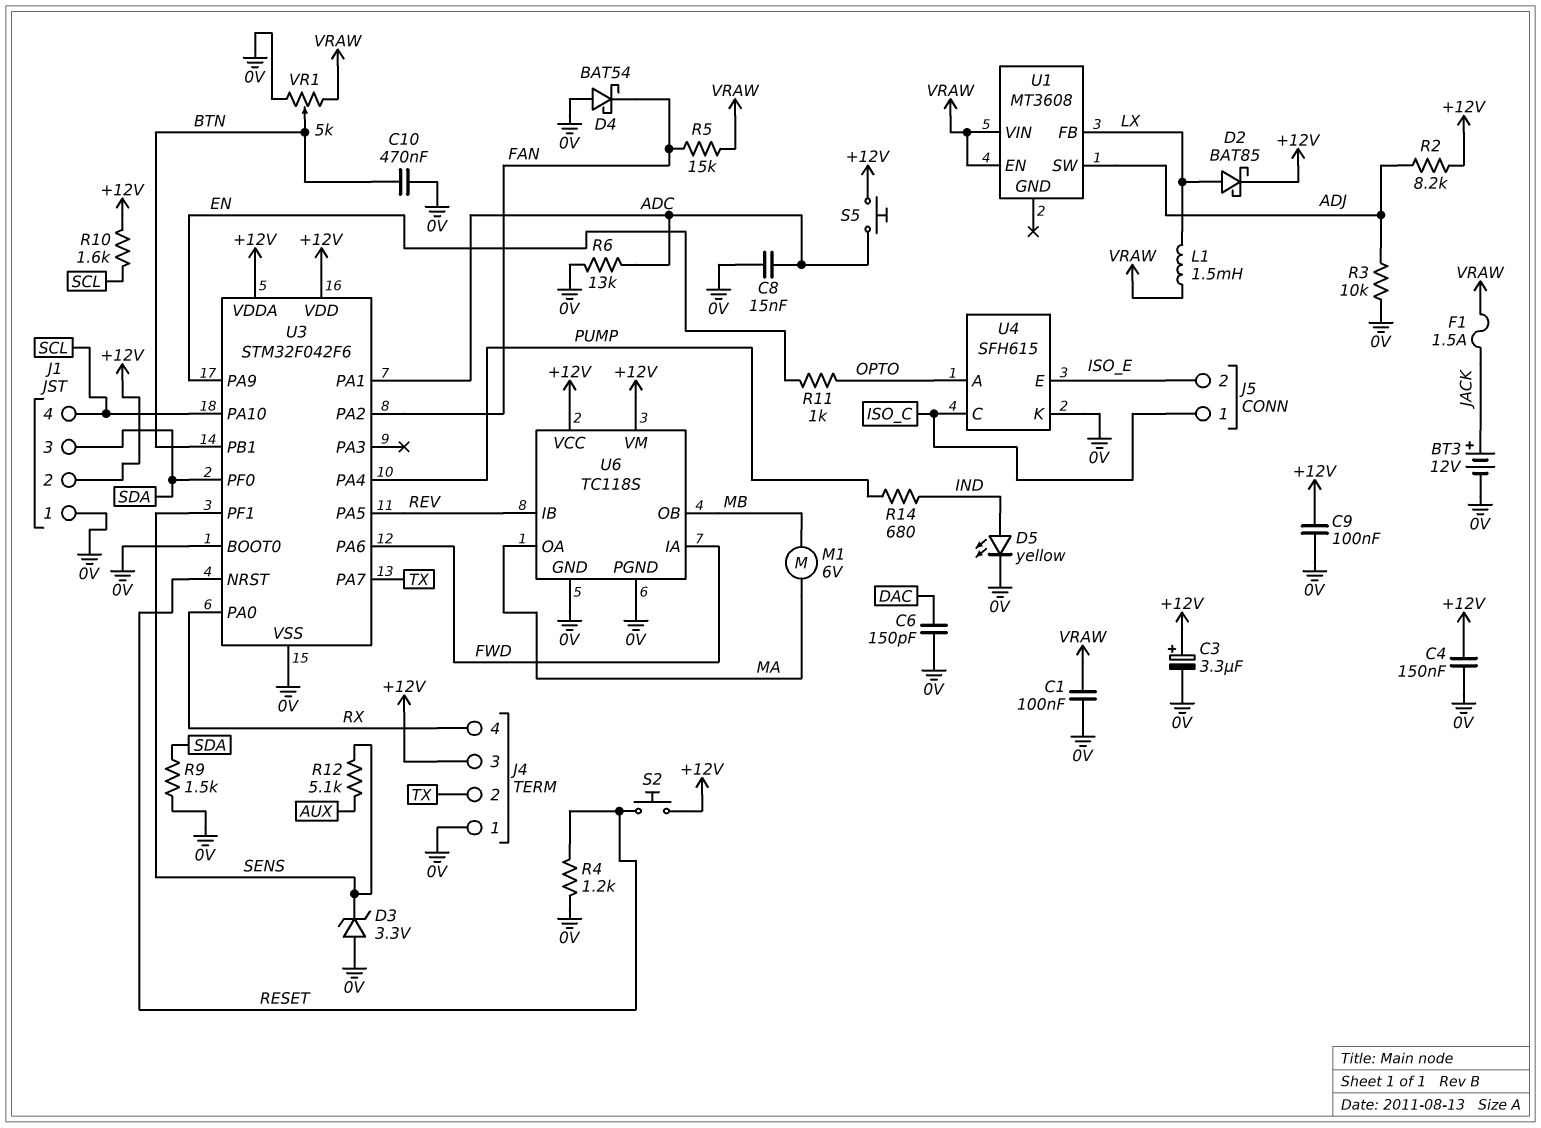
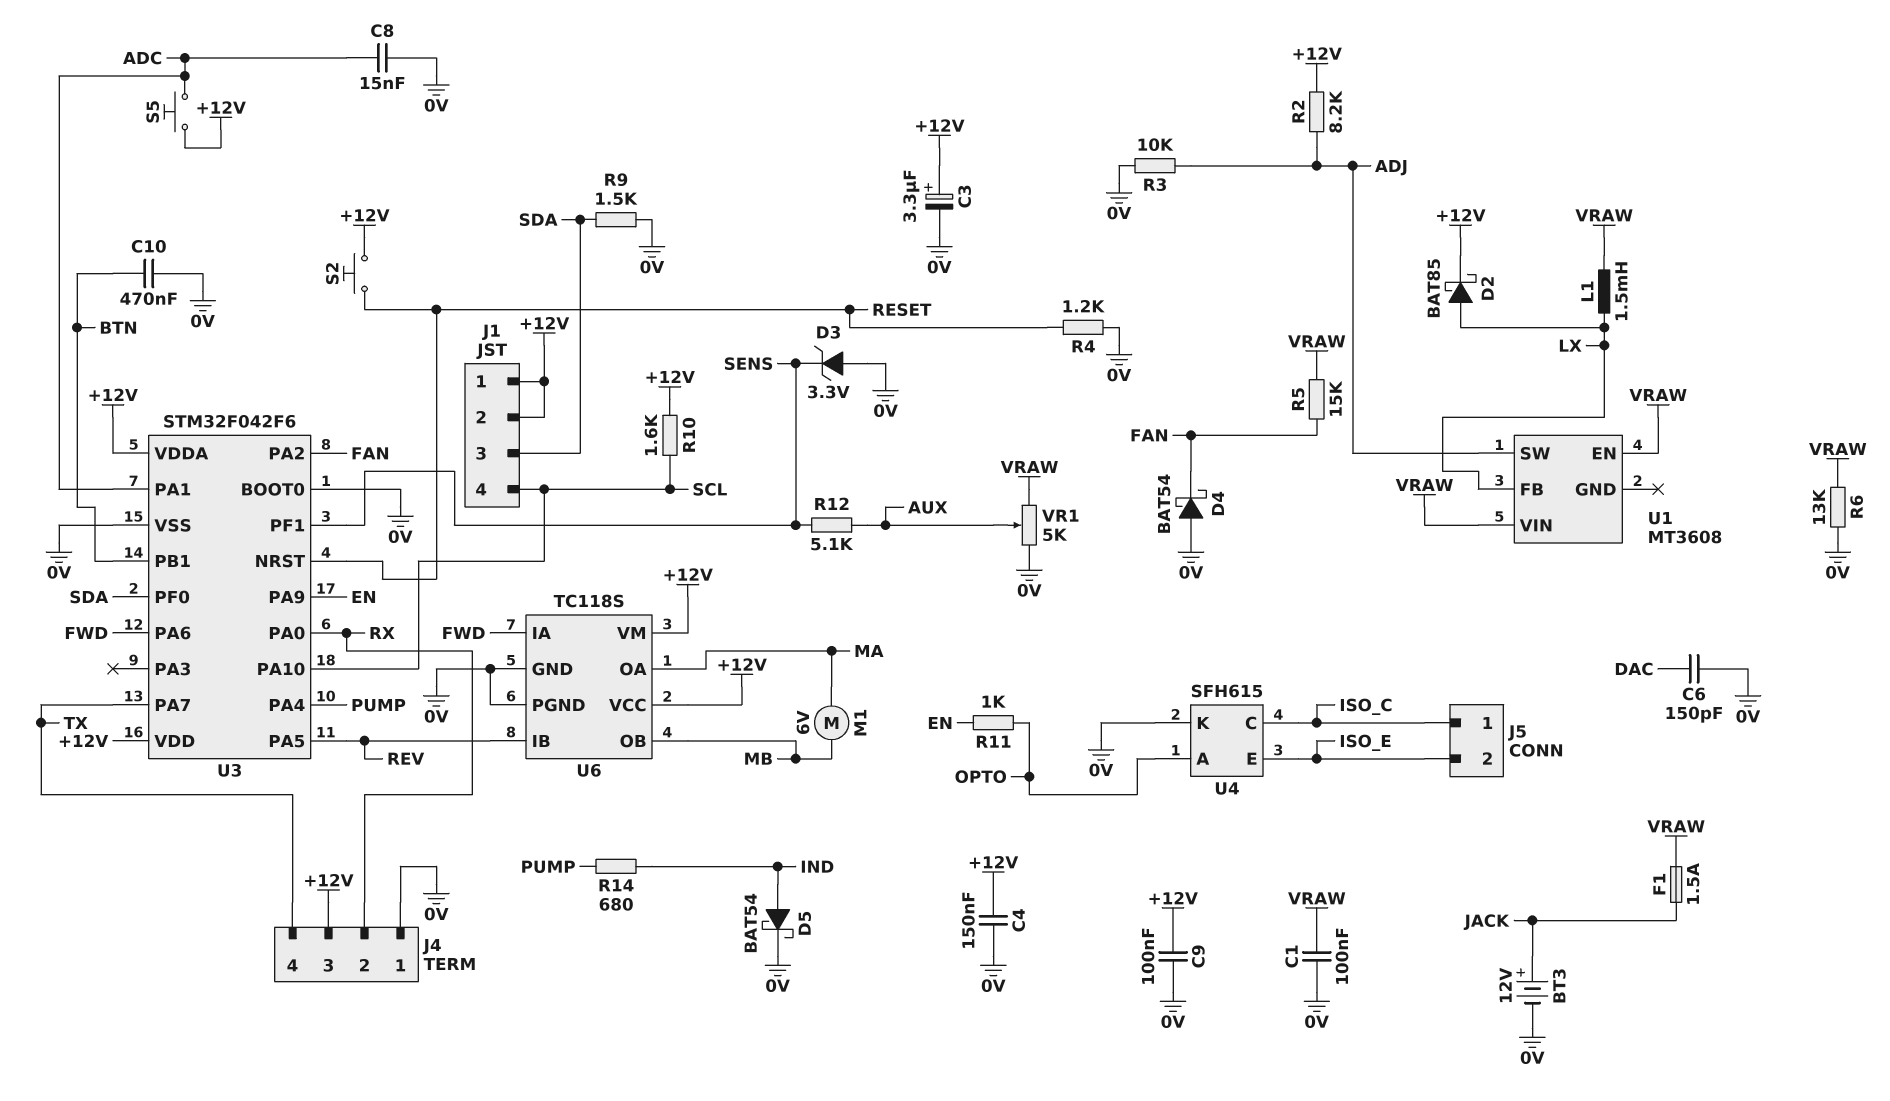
D5: LED yellow (A IND, K 0V) -> schottky BAT54 (A IND, K 0V)
J1 pin 1: 0V -> +12V
J4 pin 2: TX -> RX
J4 pin 4: RX -> TX
R6: 13k (0V, ADC) -> 13k (0V, VRAW)
VR1: 5k (0V, VRAW, wiper BTN) -> 5k (0V, VRAW, wiper AUX)

